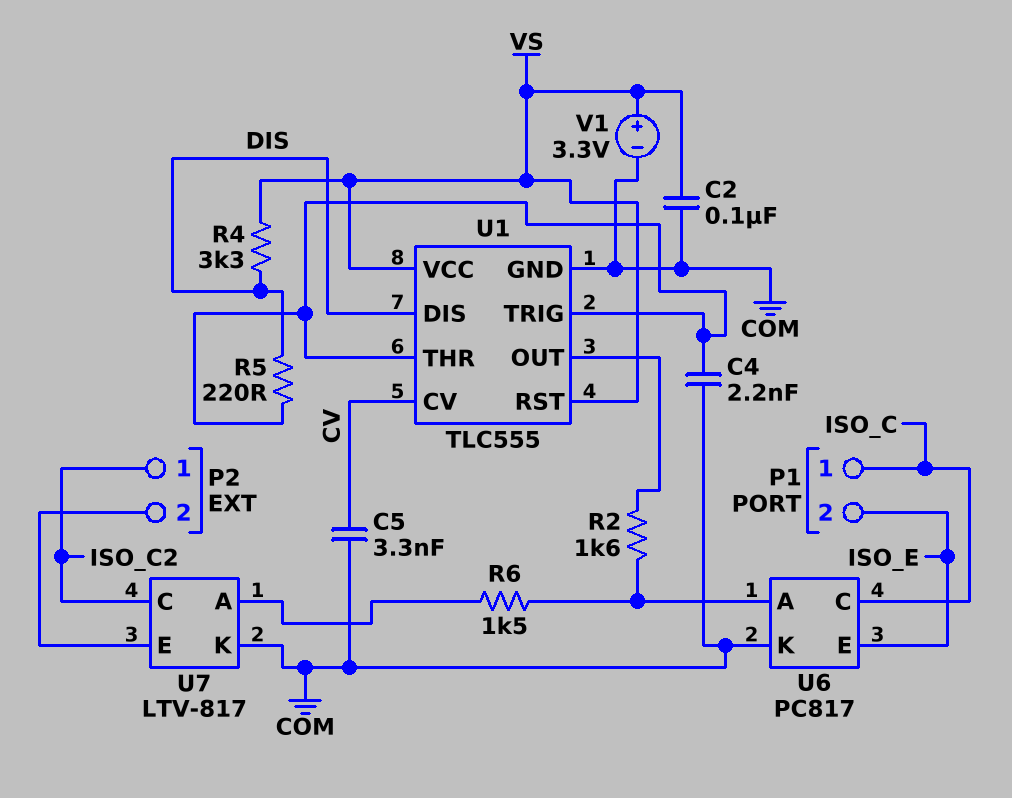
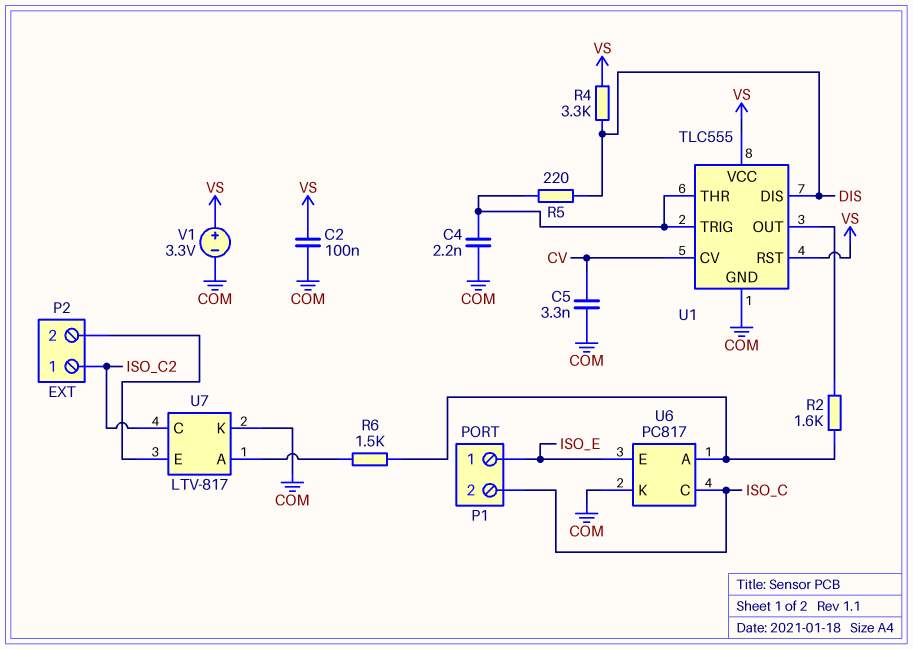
P1 pin 1: ISO_C -> ISO_E
P1 pin 2: ISO_E -> ISO_C

